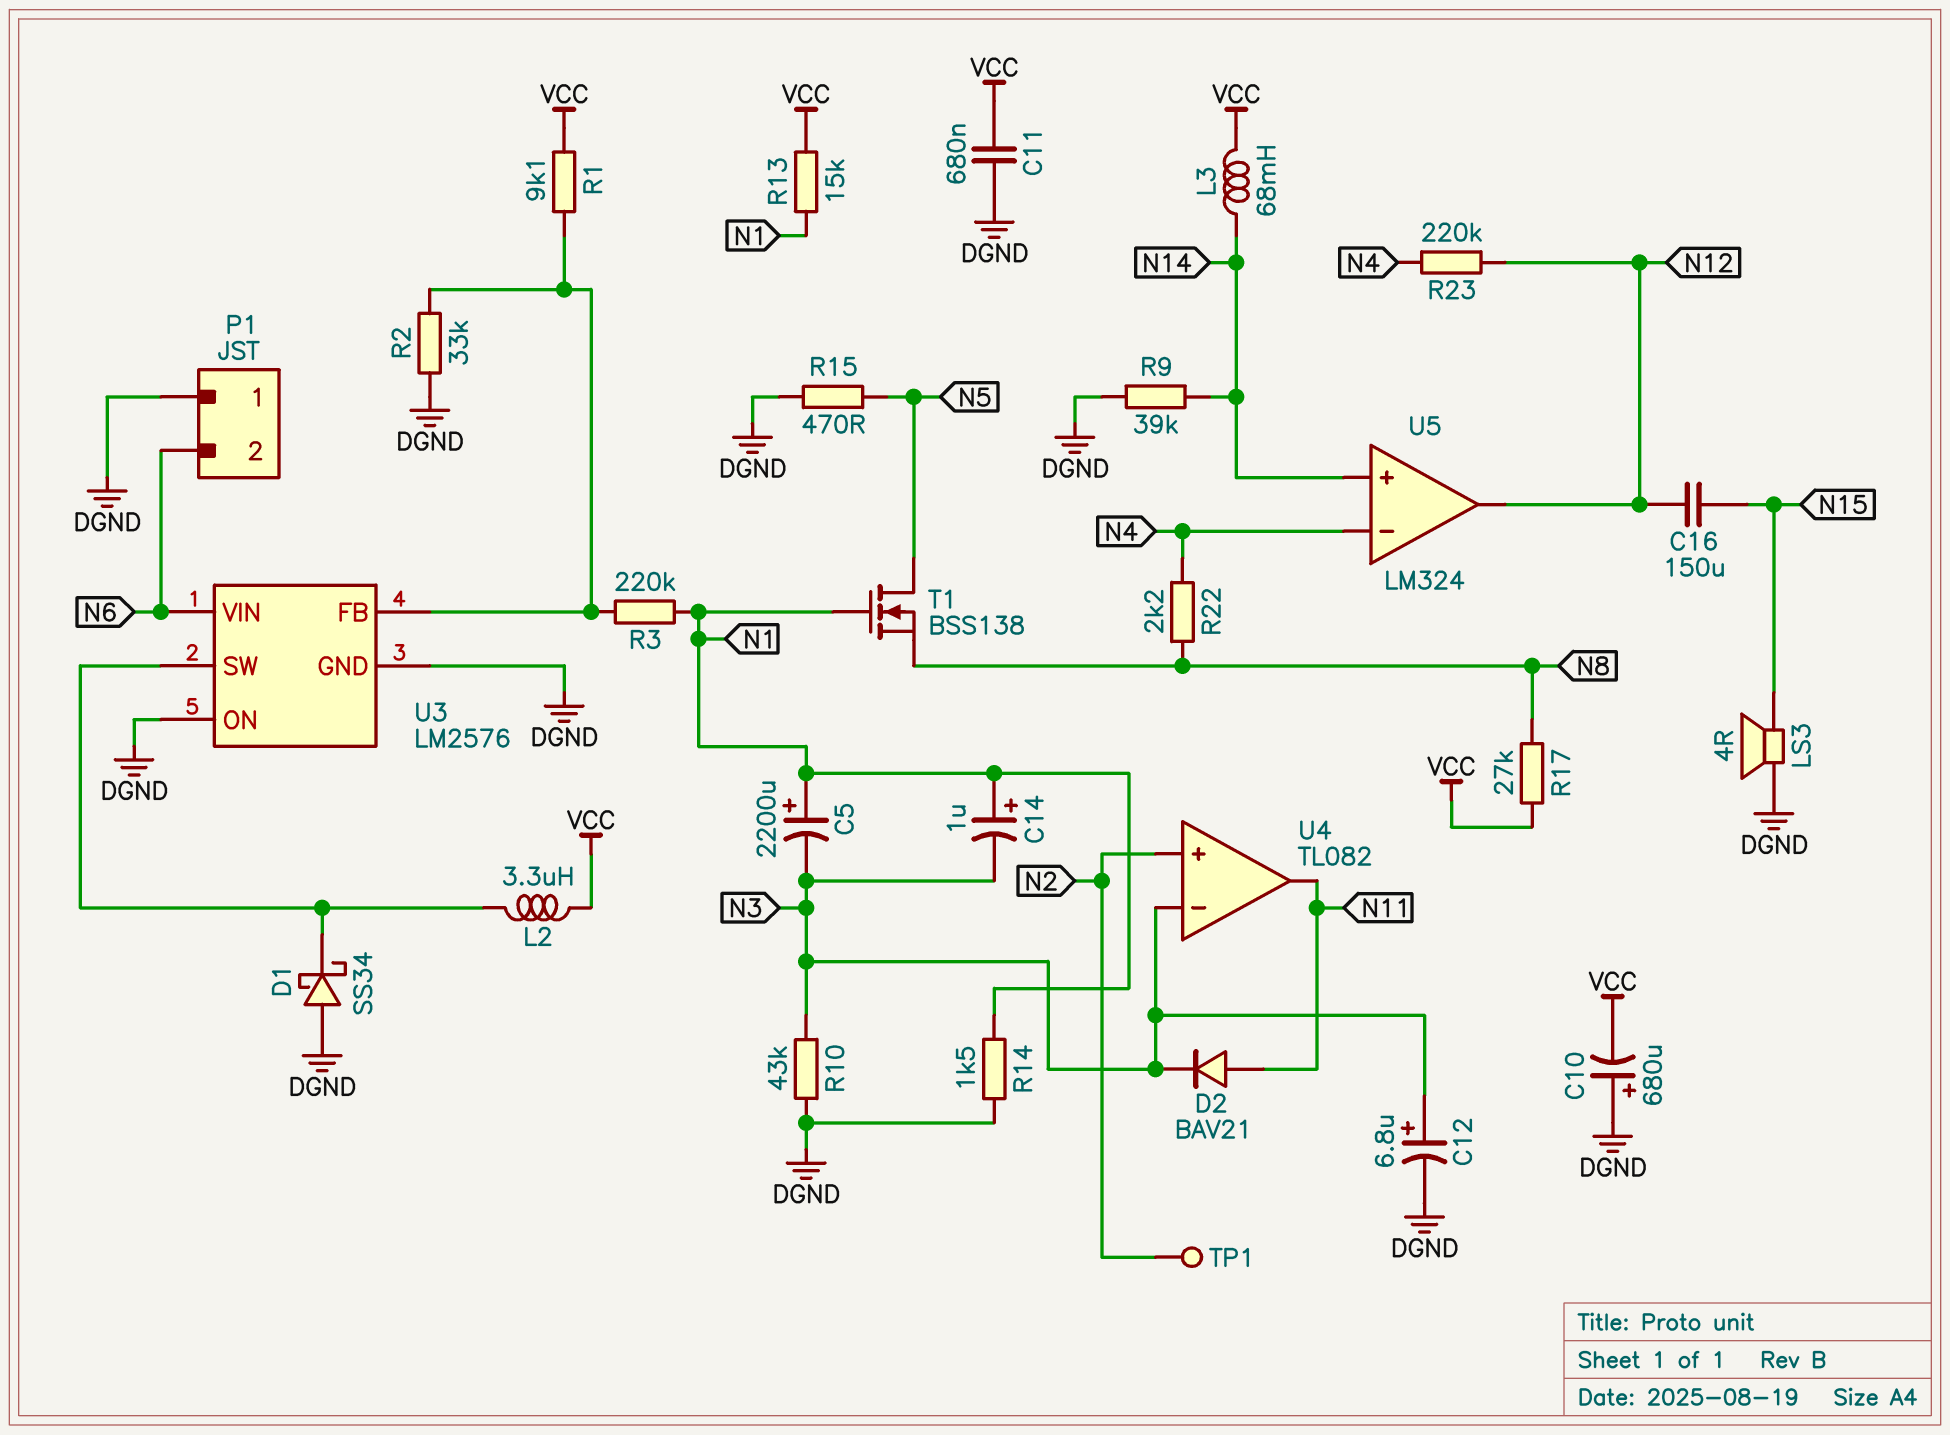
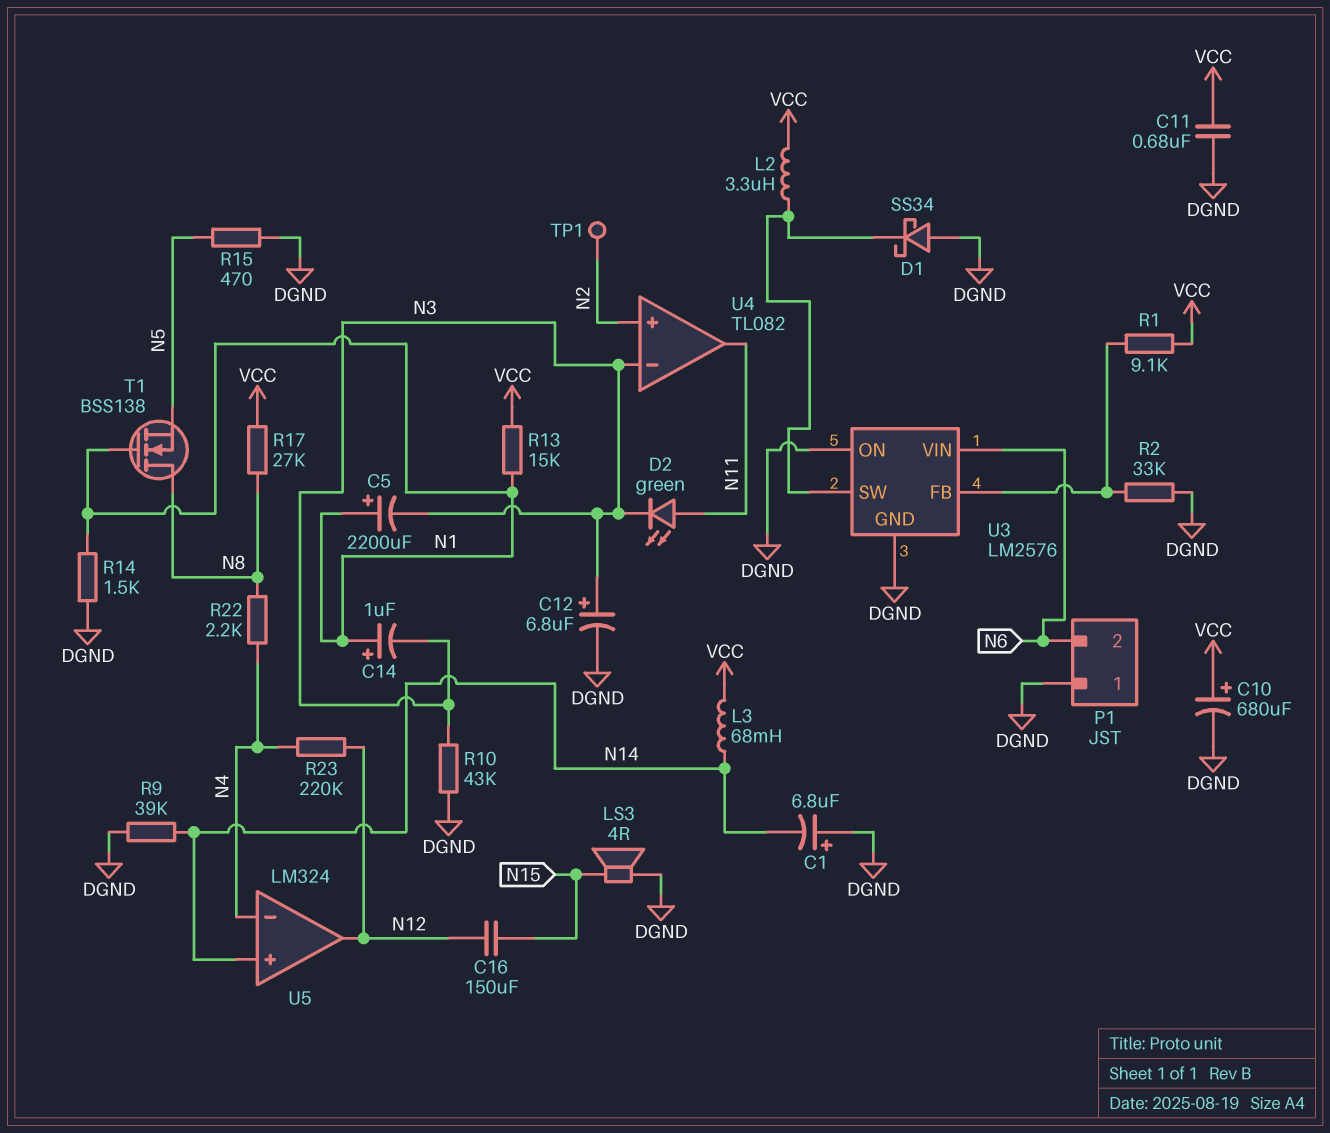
C1: none -> 6.8uF (plus DGND, minus N14)
C10: 680uF (plus DGND, minus VCC) -> 680uF (plus VCC, minus DGND)
D2: diode BAV21 (A N11, K N3) -> LED green (A N11, K N3)
R3: 220k (N1, U3/FB) -> none
T1: NMOS BSS138 (G N1, D N5, S N8) -> NMOS BSS138 (G N1, D N8, S N5)

